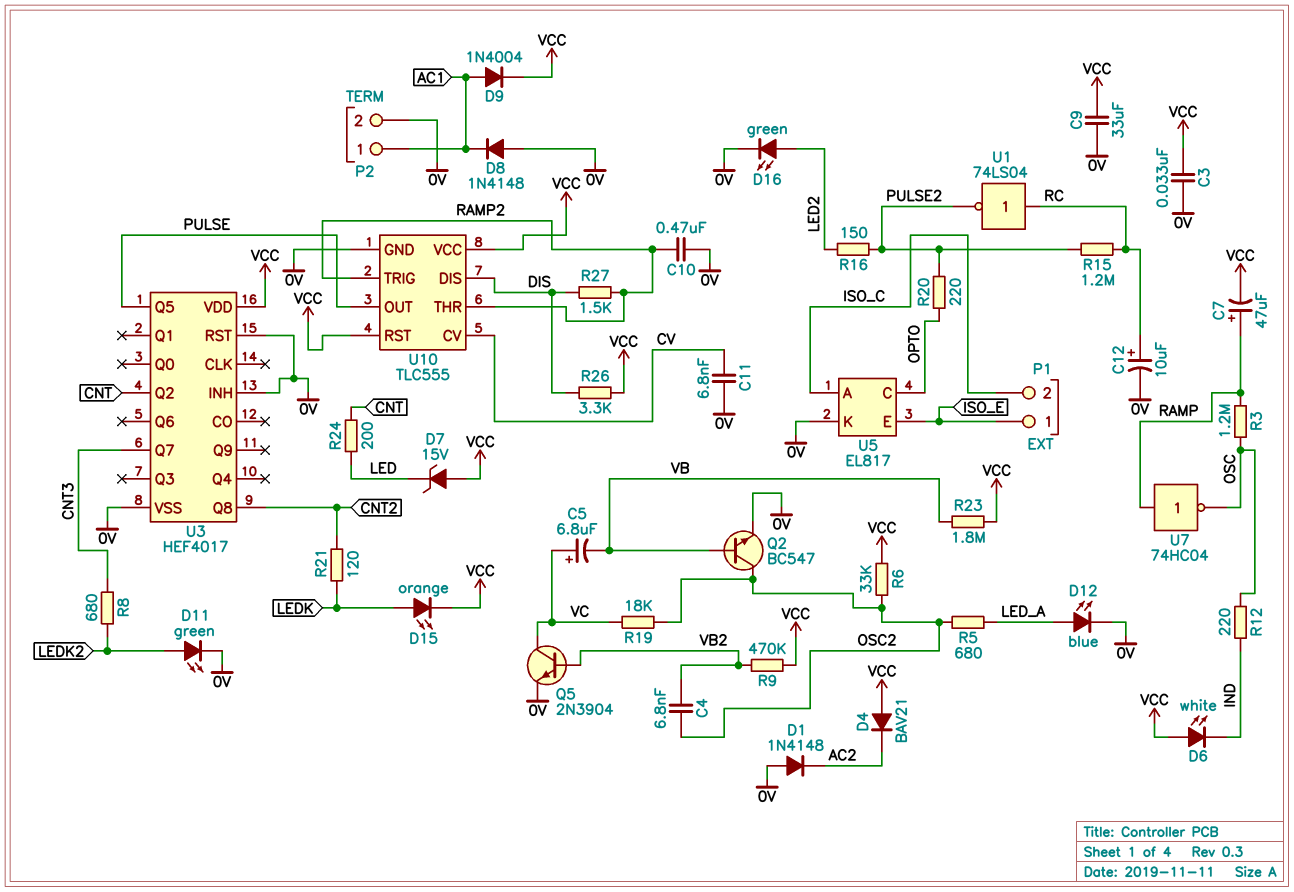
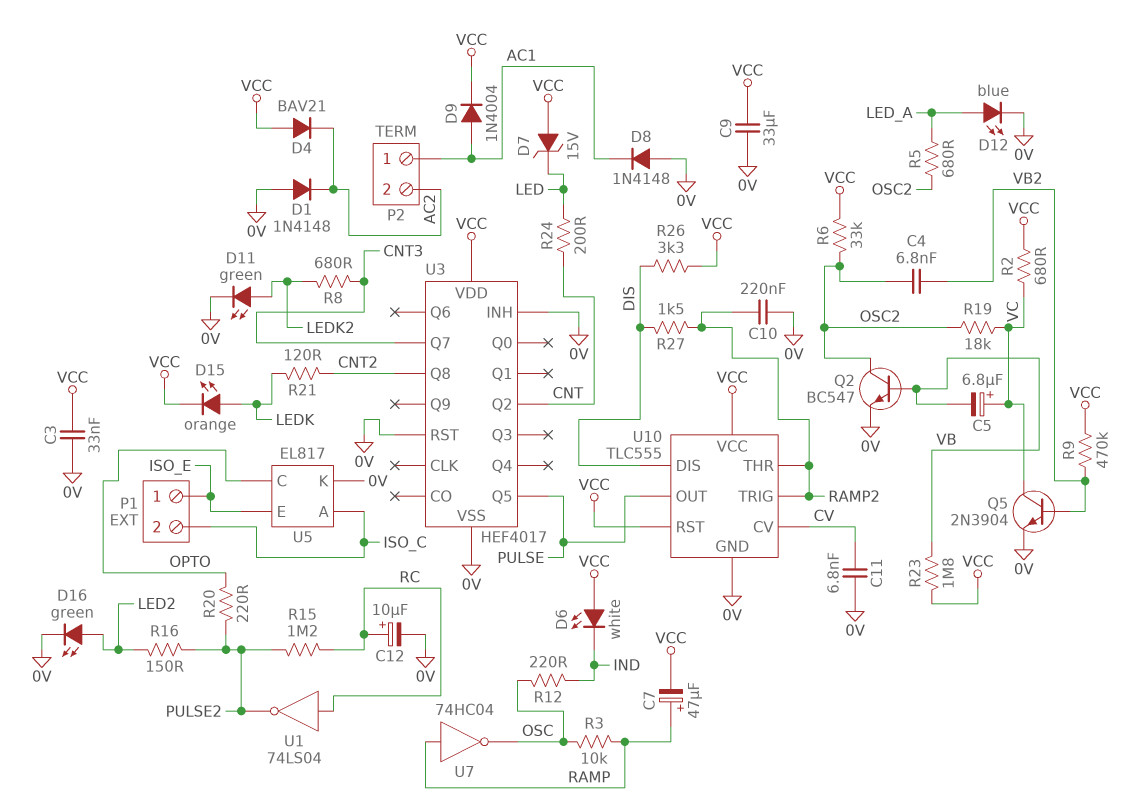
C10: 470nF (0V, RAMP2) -> 220nF (0V, RAMP2)
P2 pin 2: 0V -> AC2
R2: none -> 680 (VC, VCC)
R3: 1.2M (OSC, RAMP) -> 10k (OSC, RAMP)

